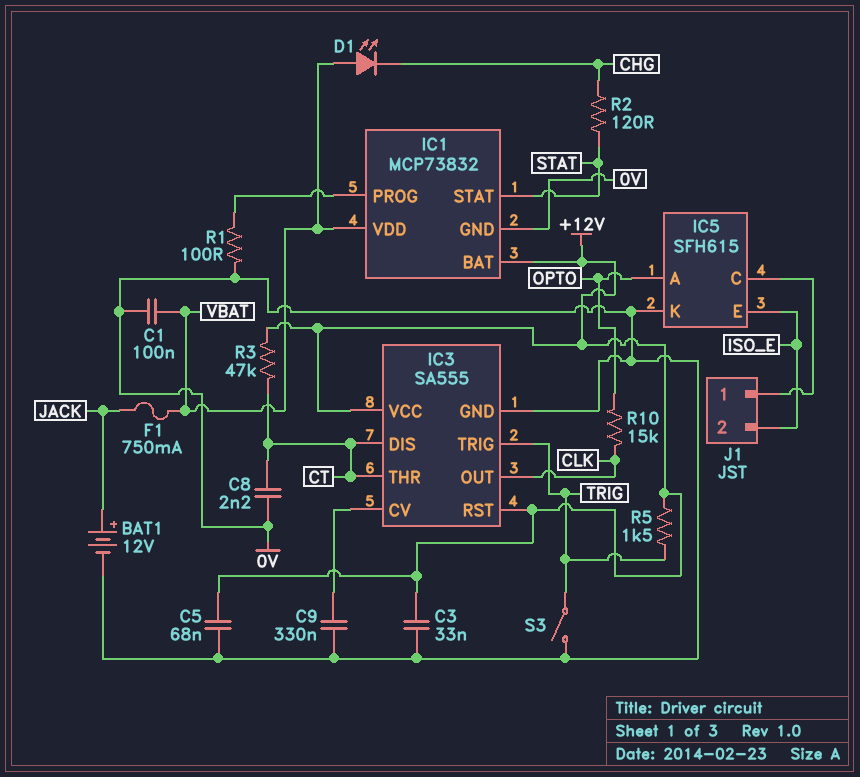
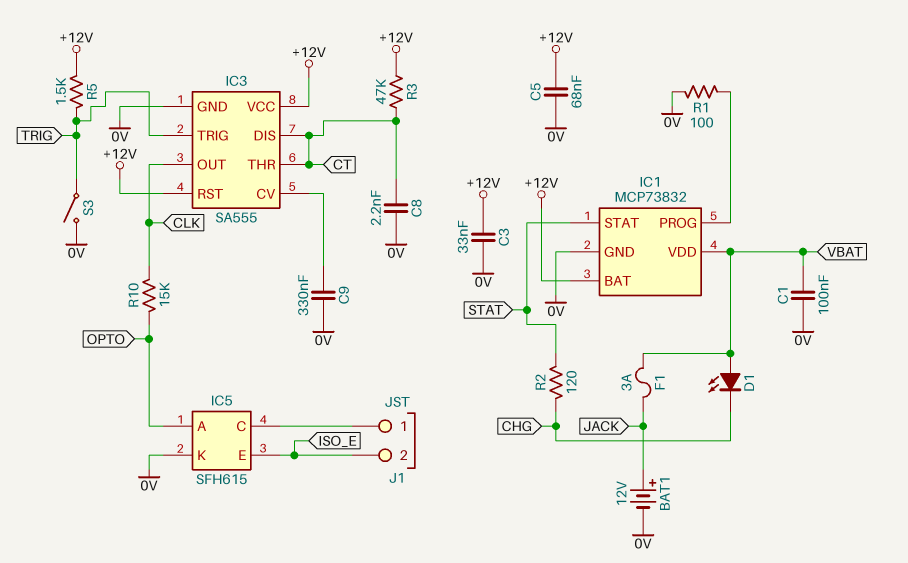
F1: 750mA (JACK, VBAT) -> 3A (JACK, VBAT)

